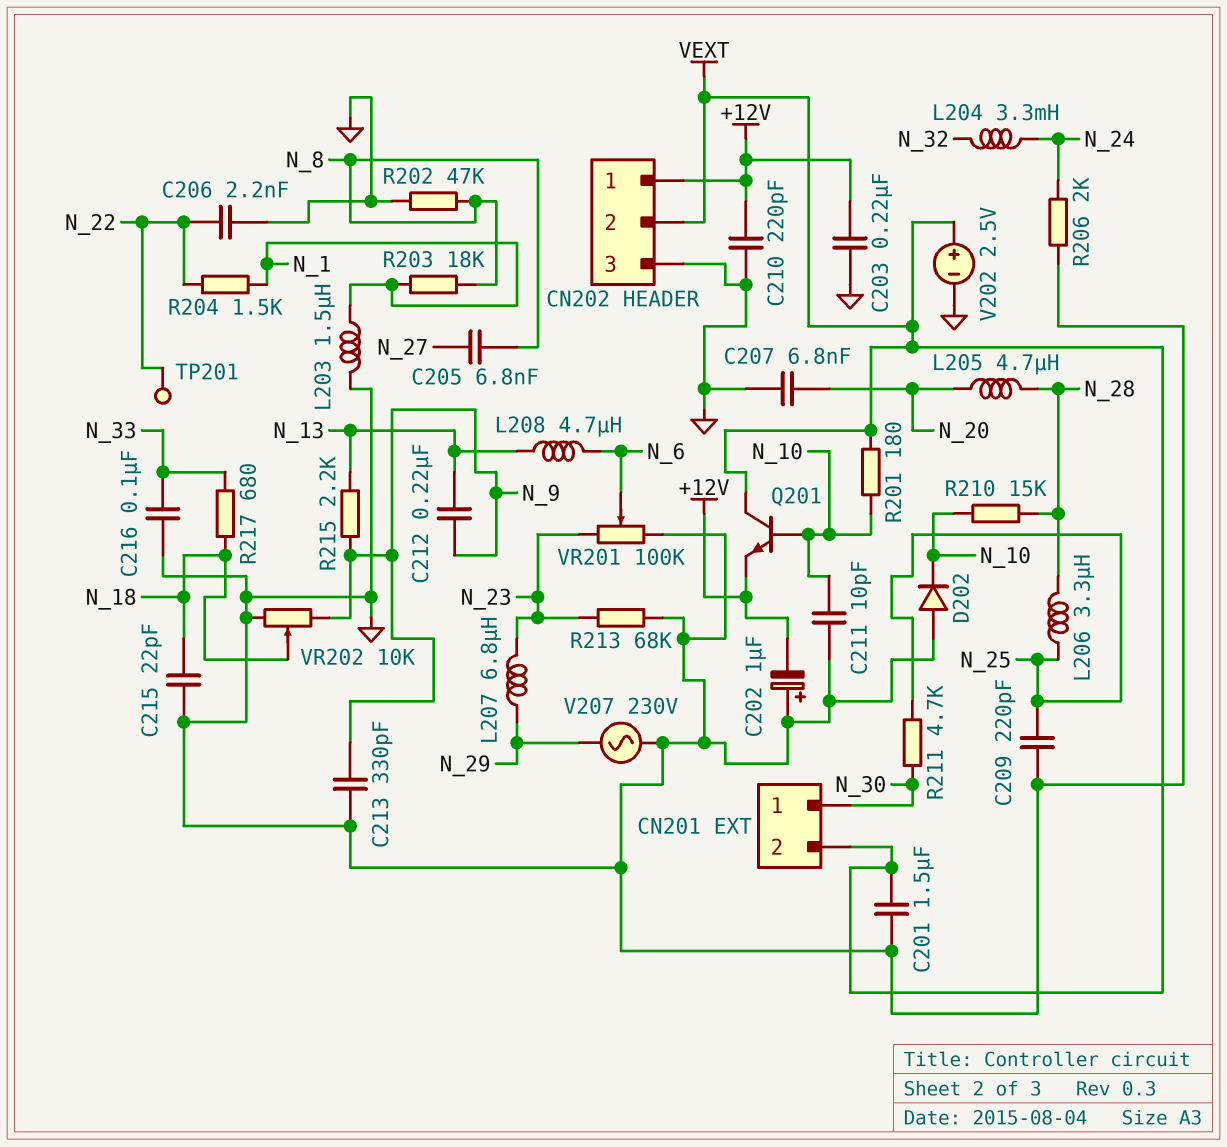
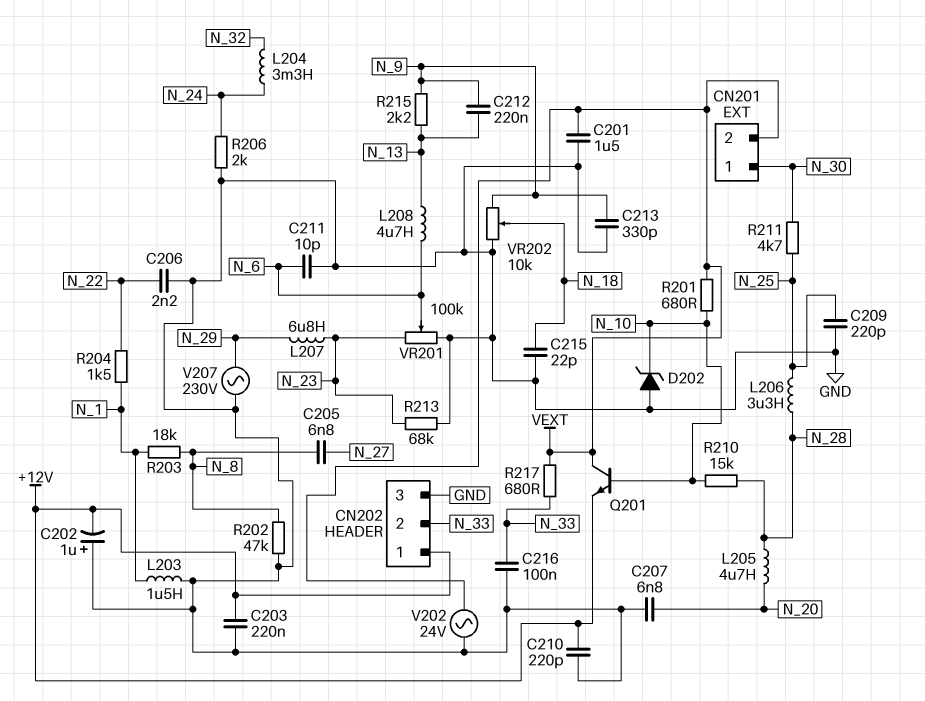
C211: 10pF (GND, N_10) -> 10pF (GND, N_6)
CN202 pin 2: VEXT -> N_33
D202: diode (A GND, K N_10) -> zener (A GND, K N_10)
R201: 180 (N_10, VEXT) -> 680 (N_10, VEXT)
R217: 680 (N_18, N_33) -> 680 (N_33, VEXT)
TP201: test point (N_22) -> none
V202: 2.5V (plus VEXT, minus GND) -> AC 24V (GND, VEXT)

